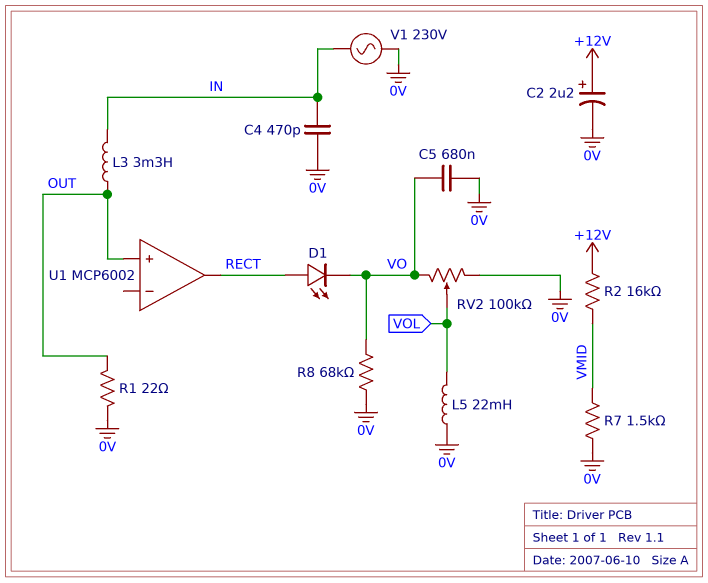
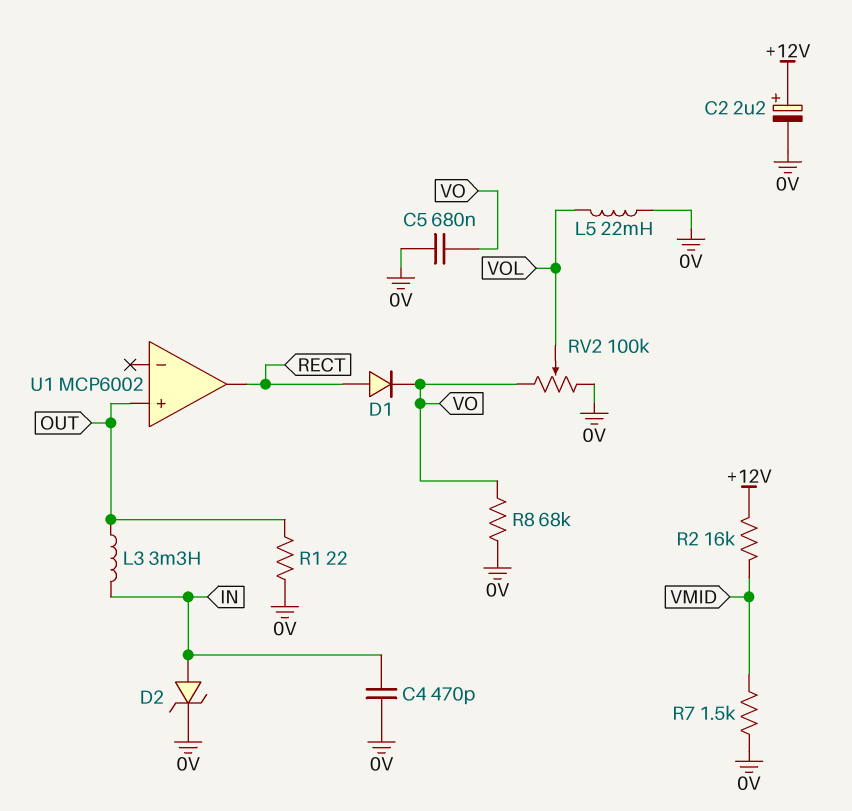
D1: LED (A RECT, K VO) -> diode (A RECT, K VO)
D2: none -> zener (A IN, K 0V)
V1: AC 230V (0V, IN) -> none

